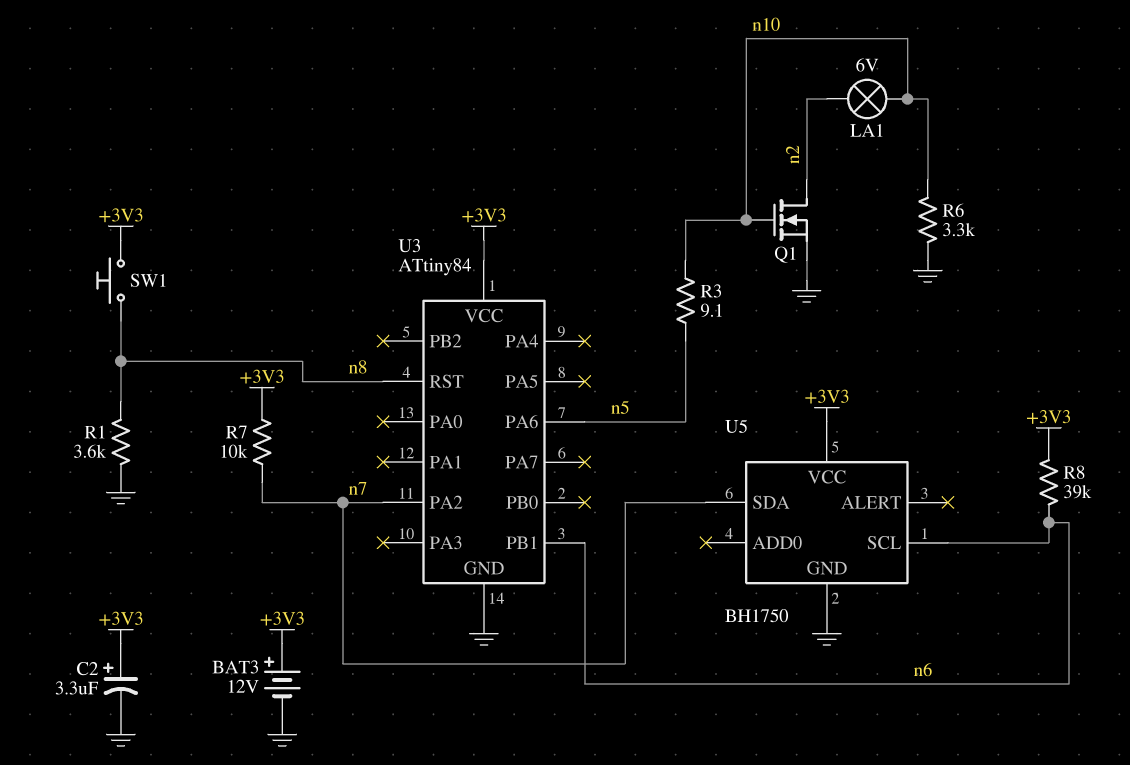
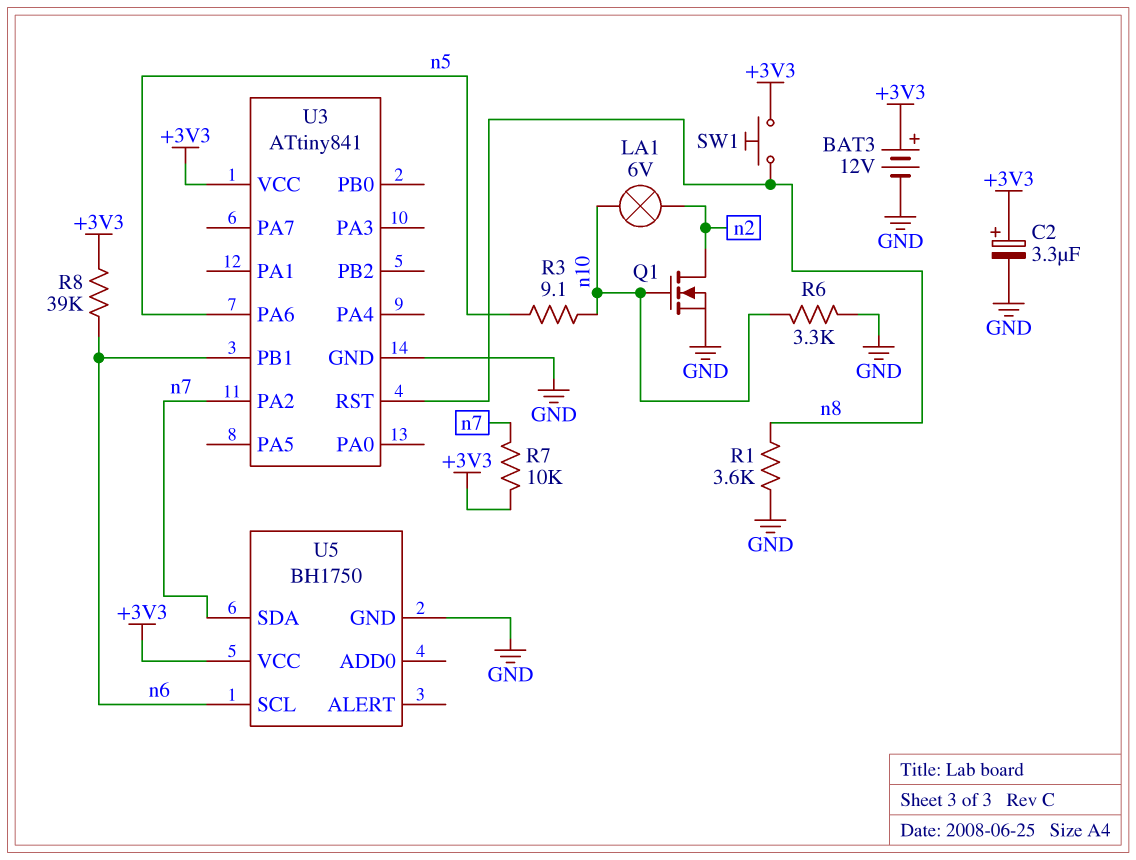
U3: ATtiny84 -> ATtiny841

